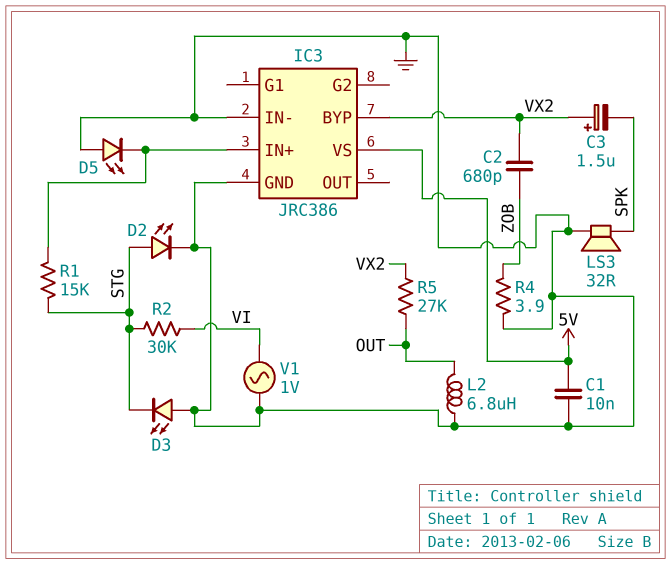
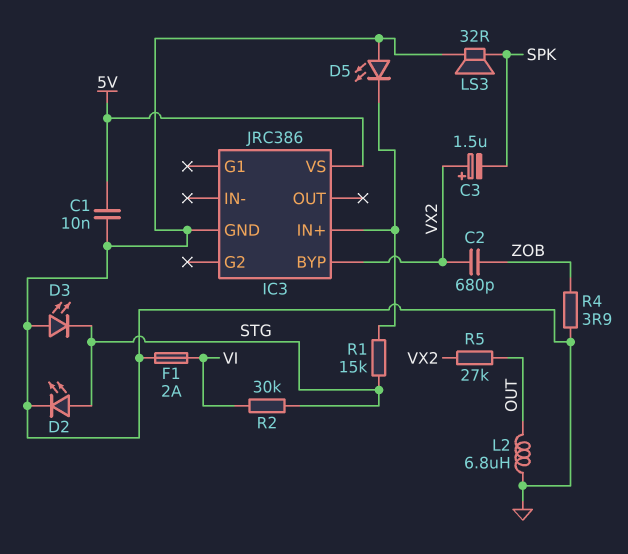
F1: none -> 2A (GND, VI)
IC3 pin IN-: GND -> none
V1: AC 1V (GND, VI) -> none

